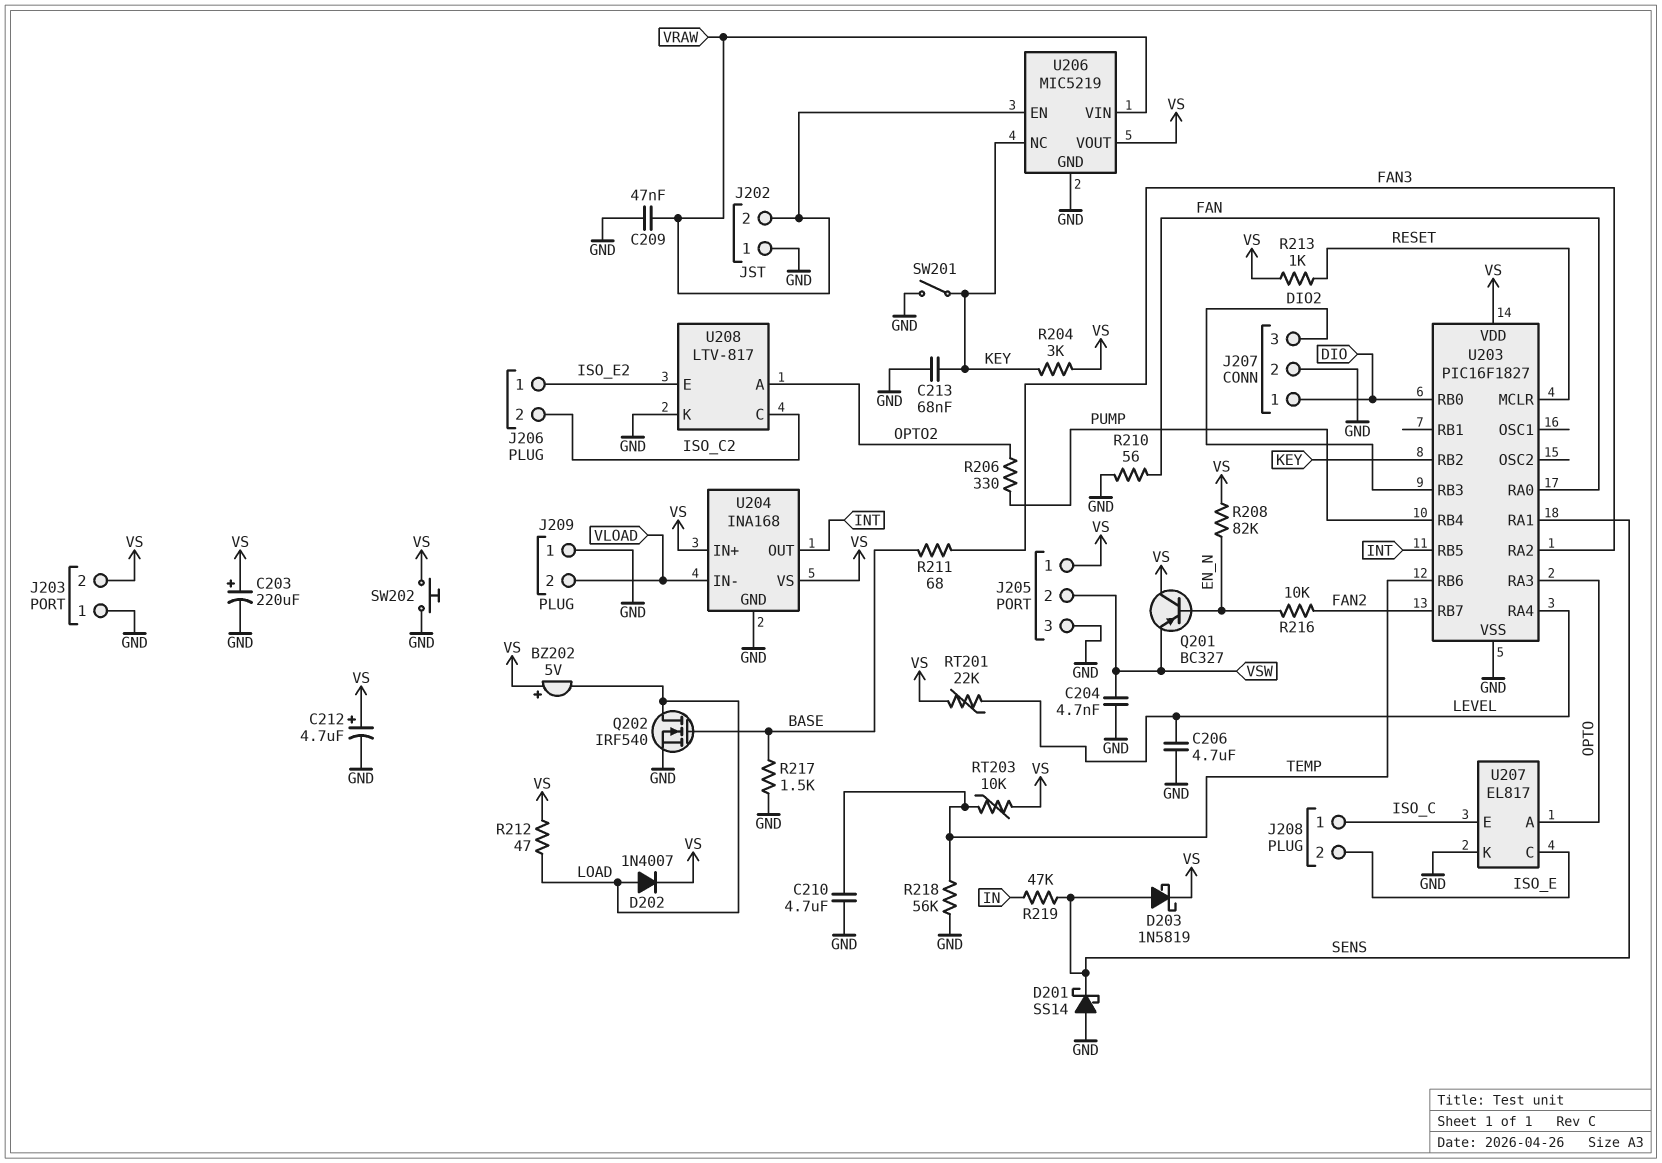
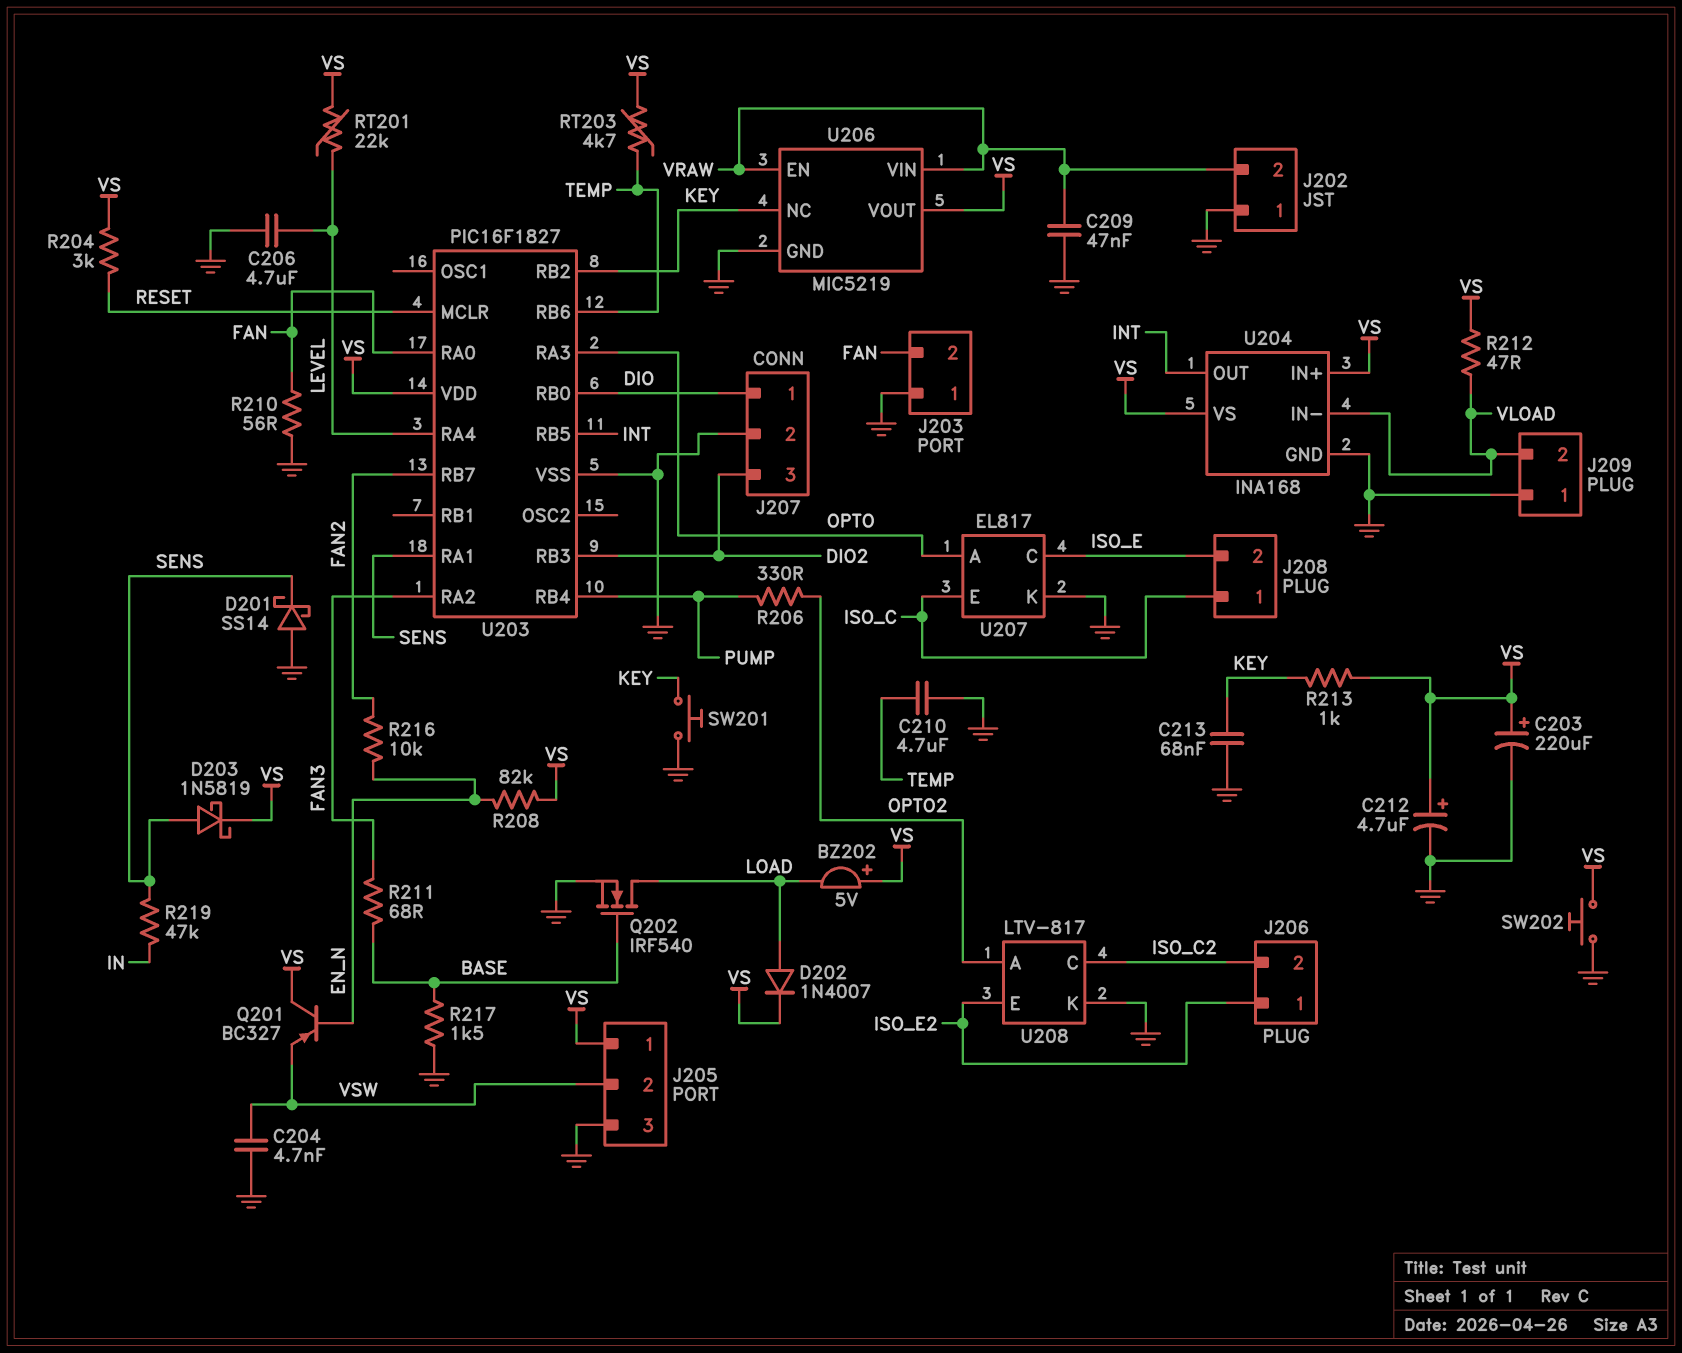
J203 pin 2: VS -> FAN
R204: 3k (KEY, VS) -> 3k (RESET, VS)
R212: 47 (LOAD, VS) -> 47 (VLOAD, VS)
R213: 1k (RESET, VS) -> 1k (KEY, VS)
R218: 56k (GND, TEMP) -> none
RT203: 10k (TEMP, VS) -> 4.7k (TEMP, VS)
SW201: switch (GND, KEY) -> button (GND, KEY)

